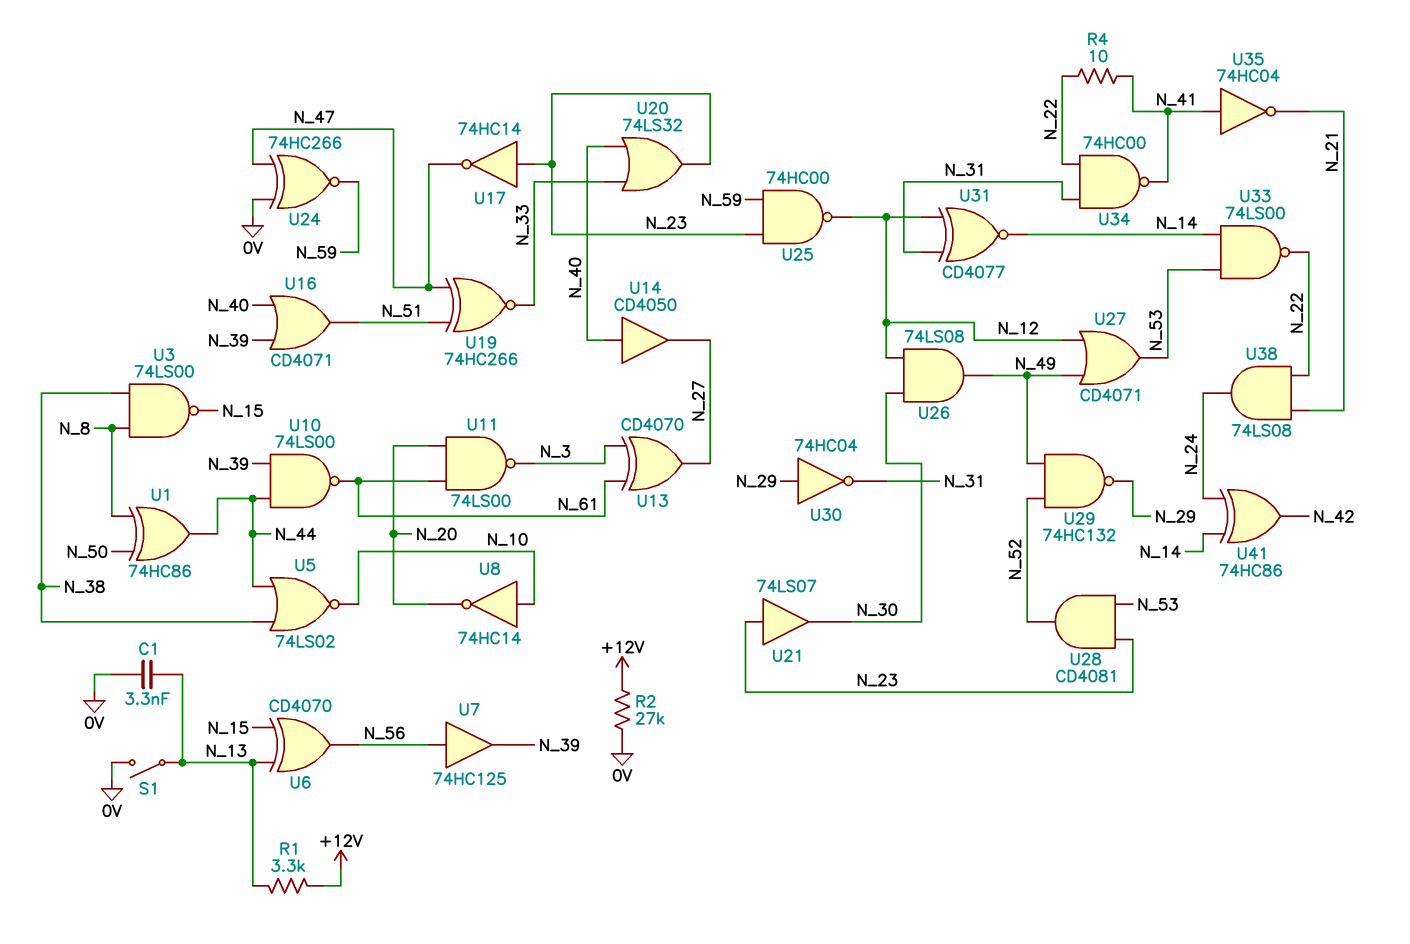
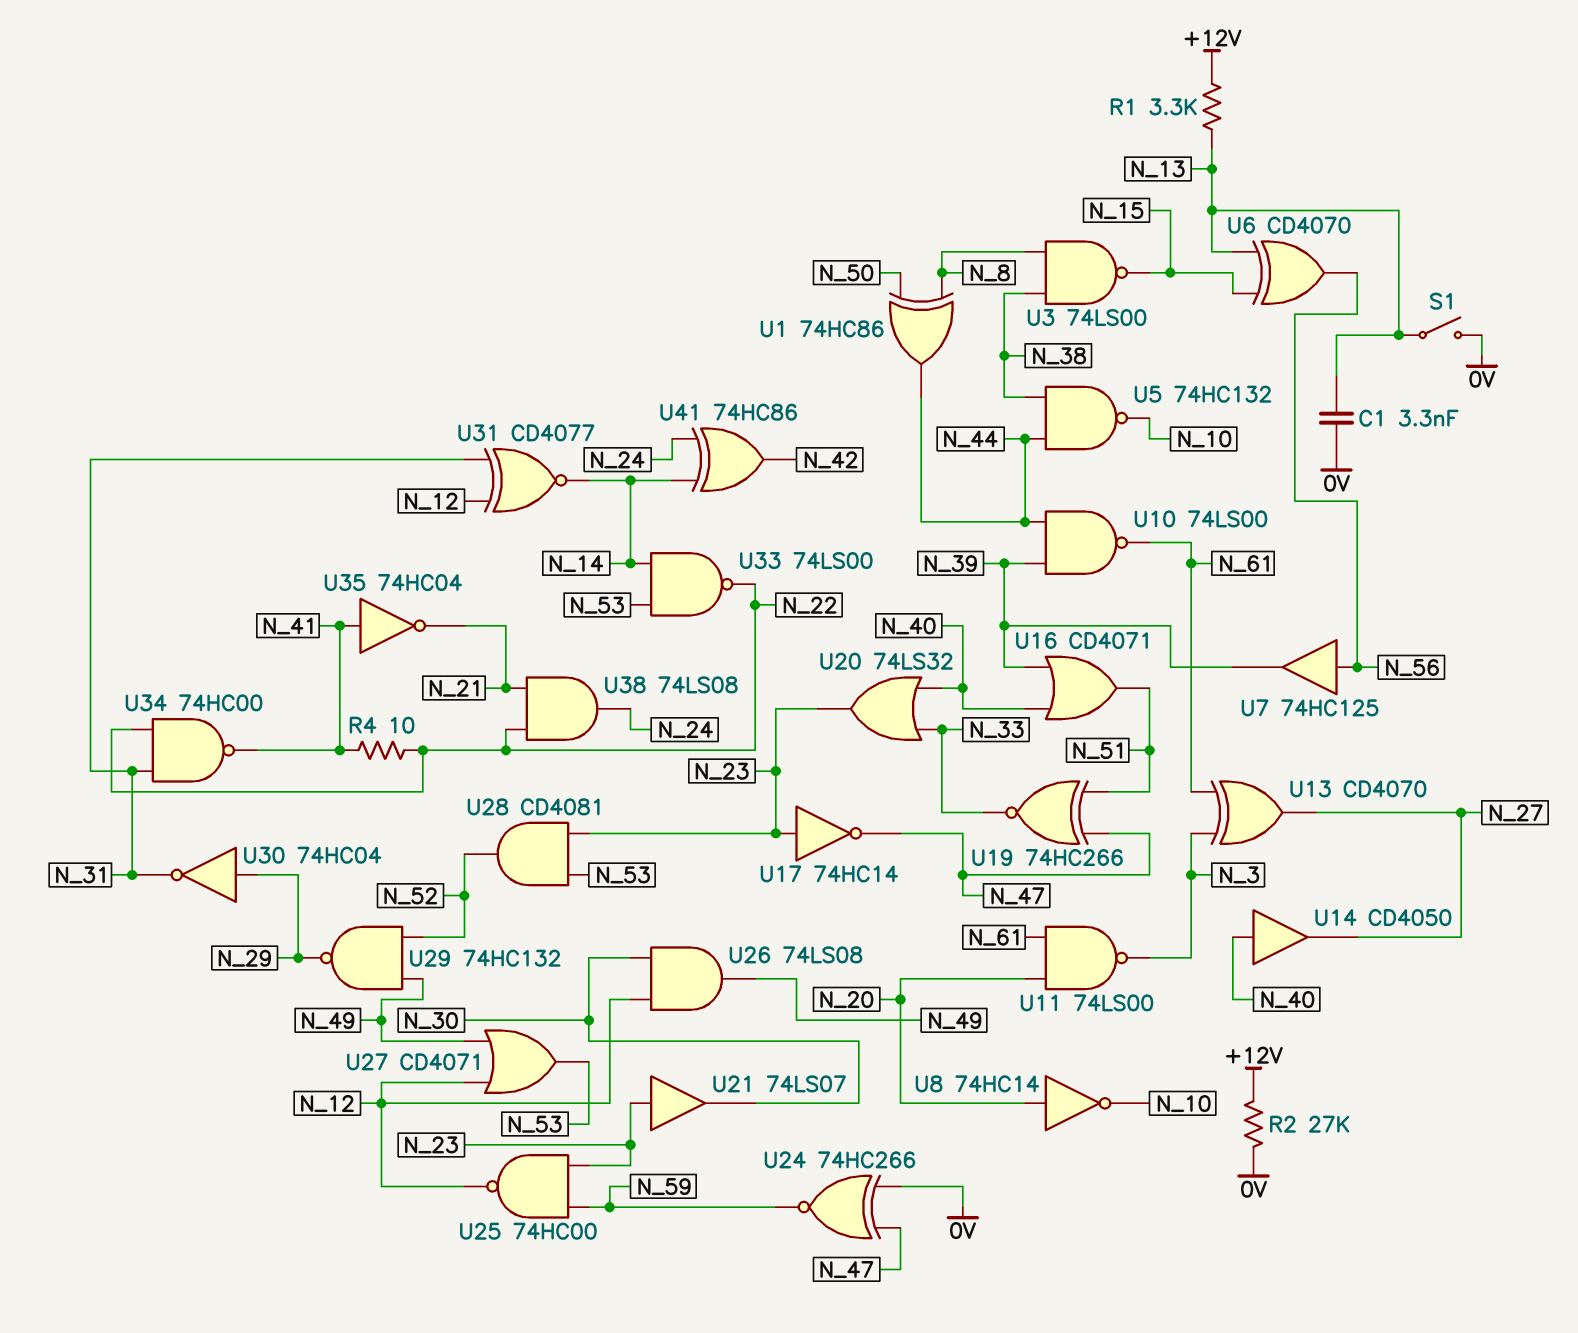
U5: NOR 74LS02 (in N_38, in N_44, out N_10) -> NAND 74HC132 (in N_38, in N_44, out N_10)
U8: NOT 74HC14 (in N_10, out N_20) -> NOT 74HC14 (in N_20, out N_10)

